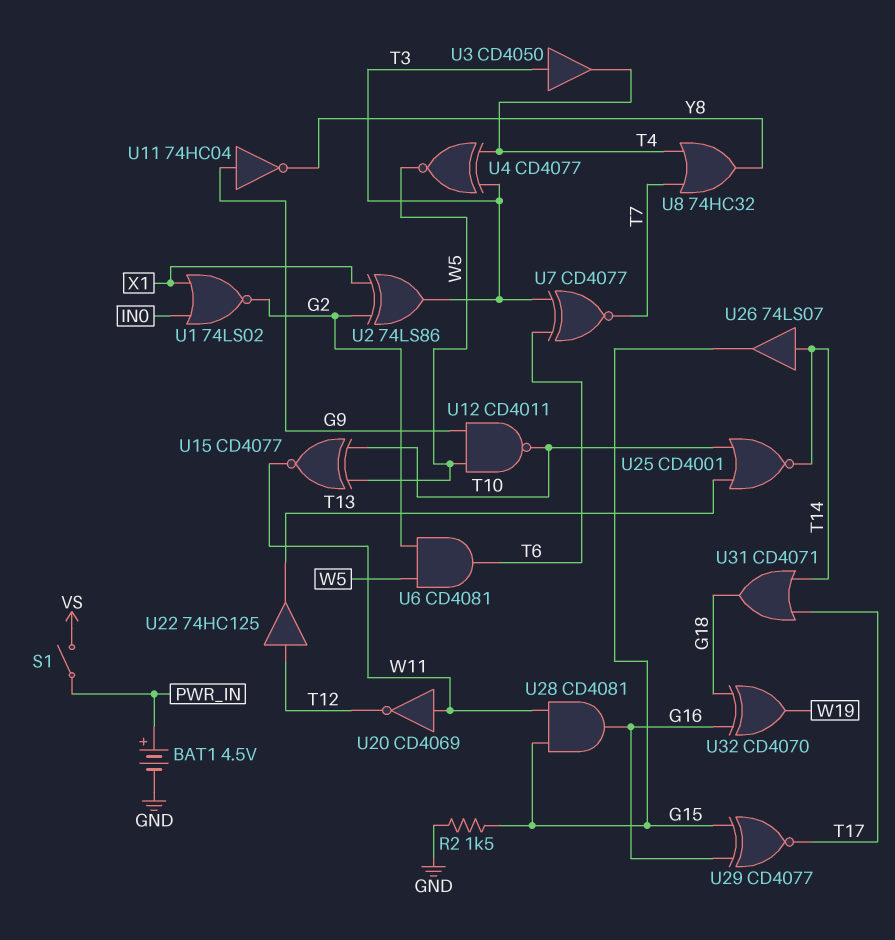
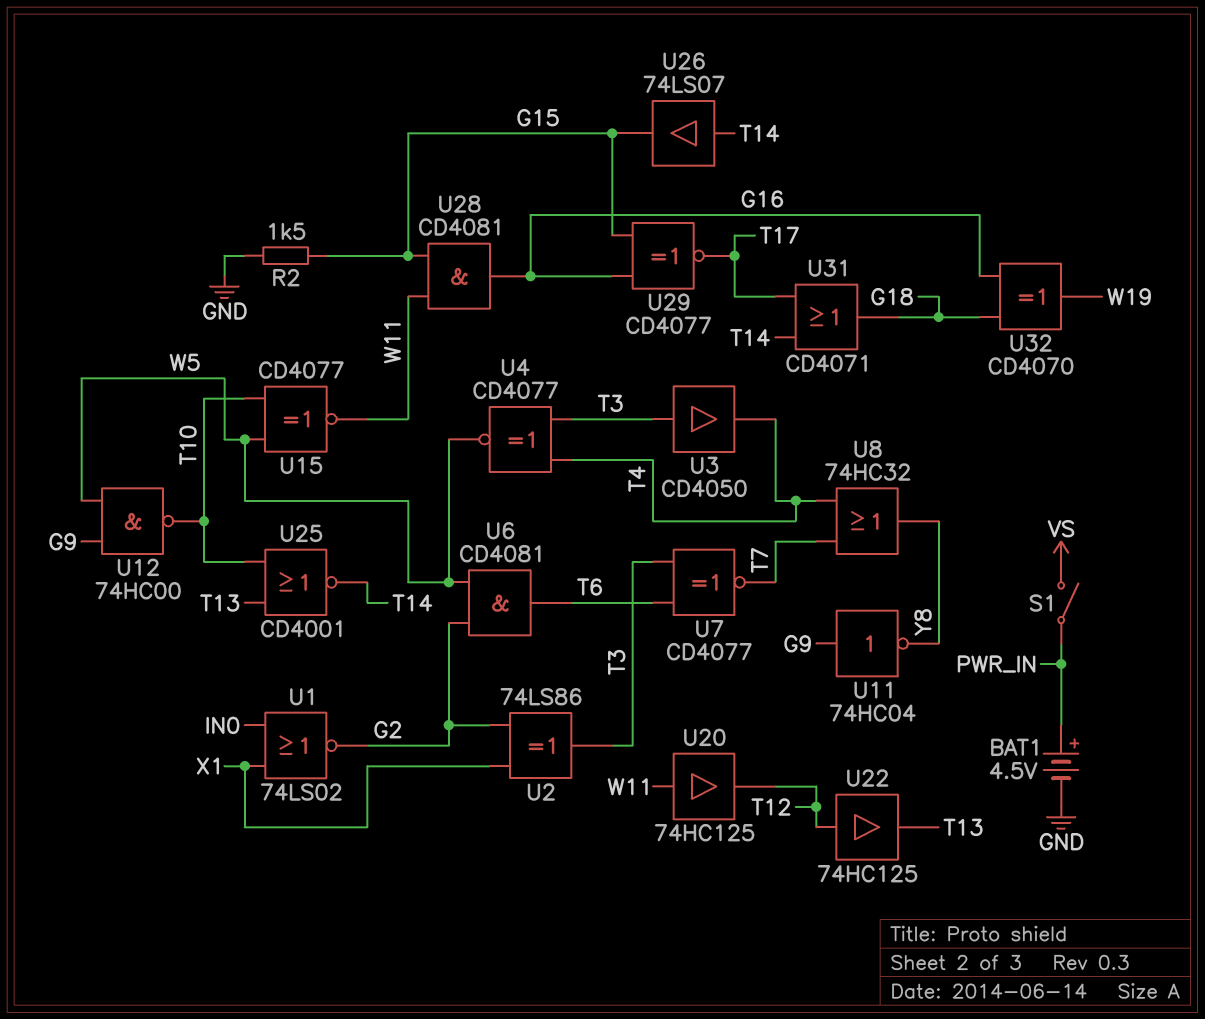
U12: NAND CD4011 (in G9, in W5, out T10) -> NAND 74HC00 (in G9, in W5, out T10)
U20: NOT CD4069 (in W11, out T12) -> buffer 74HC125 (in W11, out T12)

